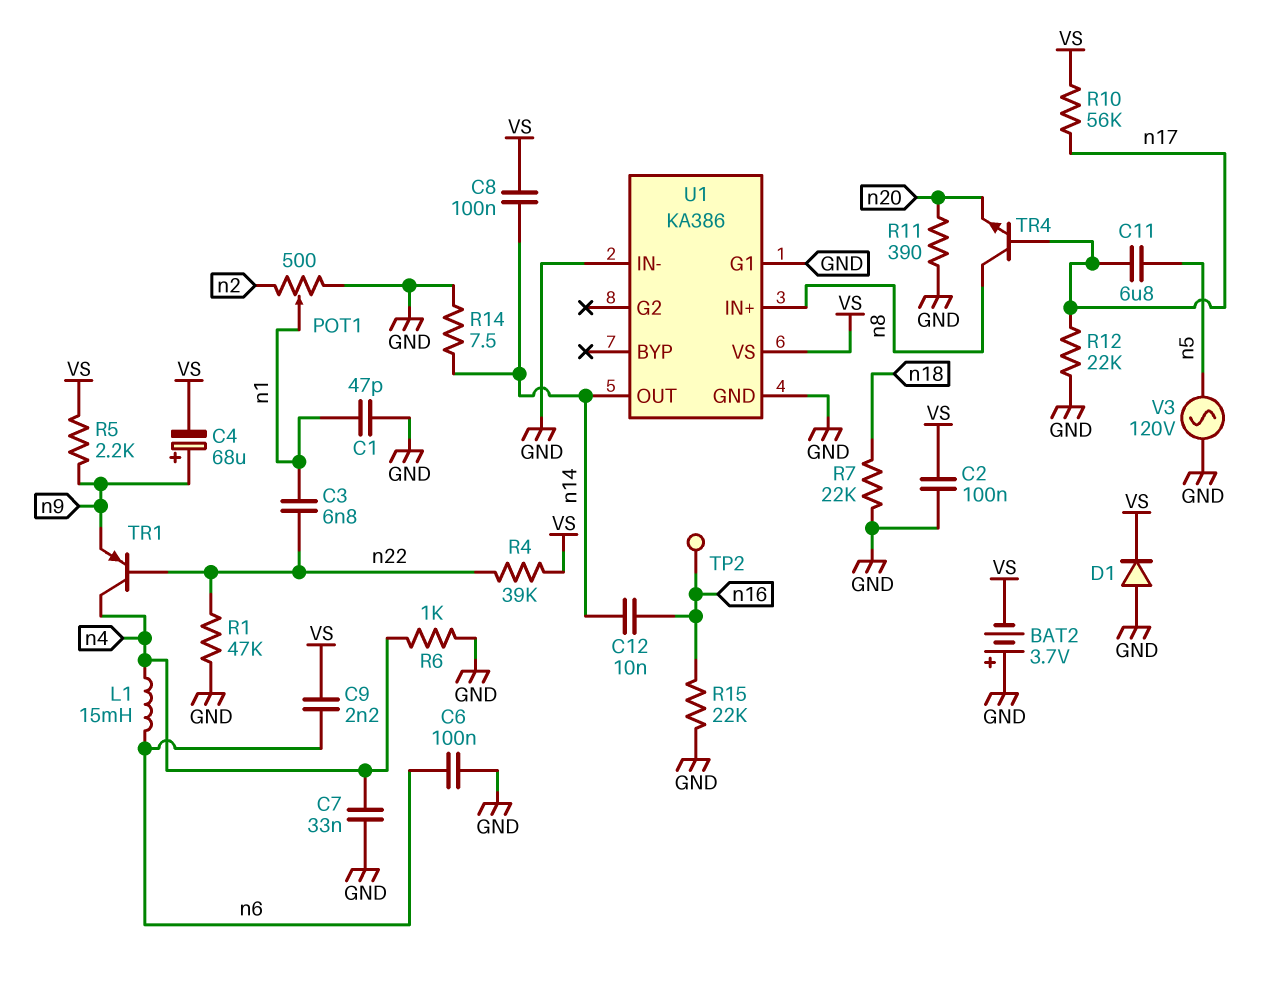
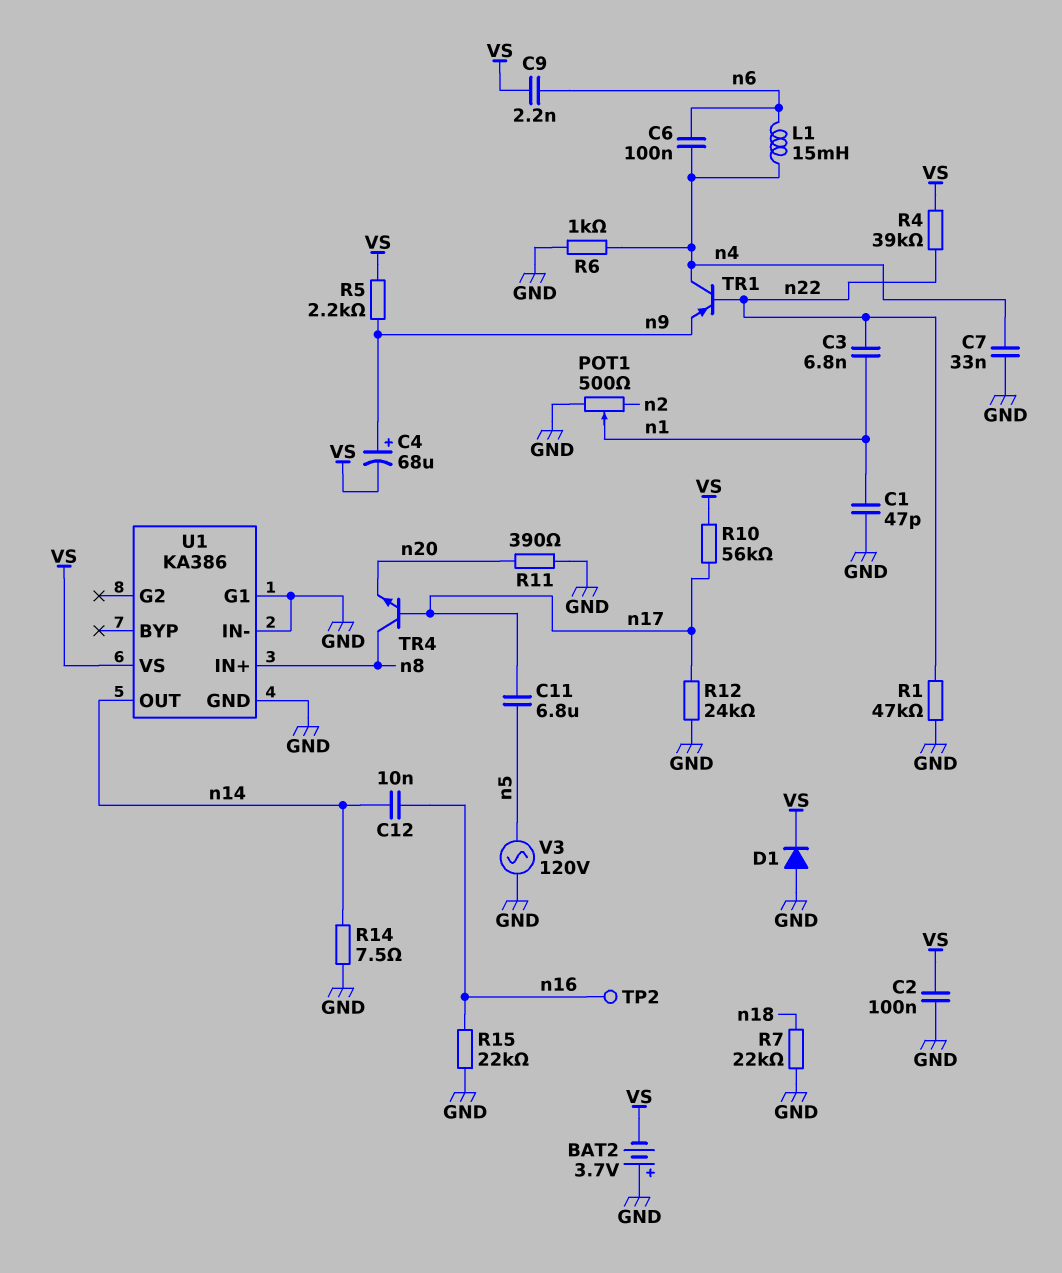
C6: 100nF (GND, n6) -> 100nF (n4, n6)
C8: 100nF (VS, n14) -> none
R12: 22k (GND, n17) -> 24k (GND, n17)

